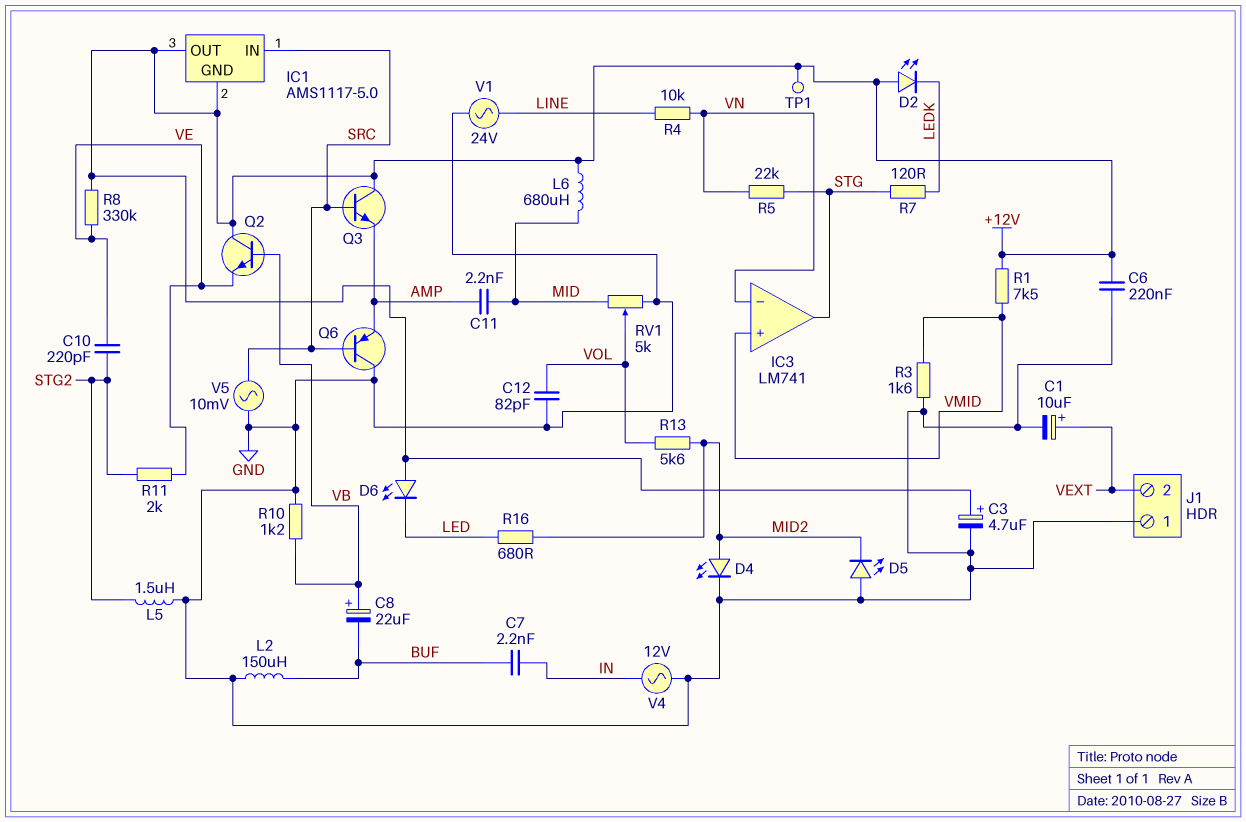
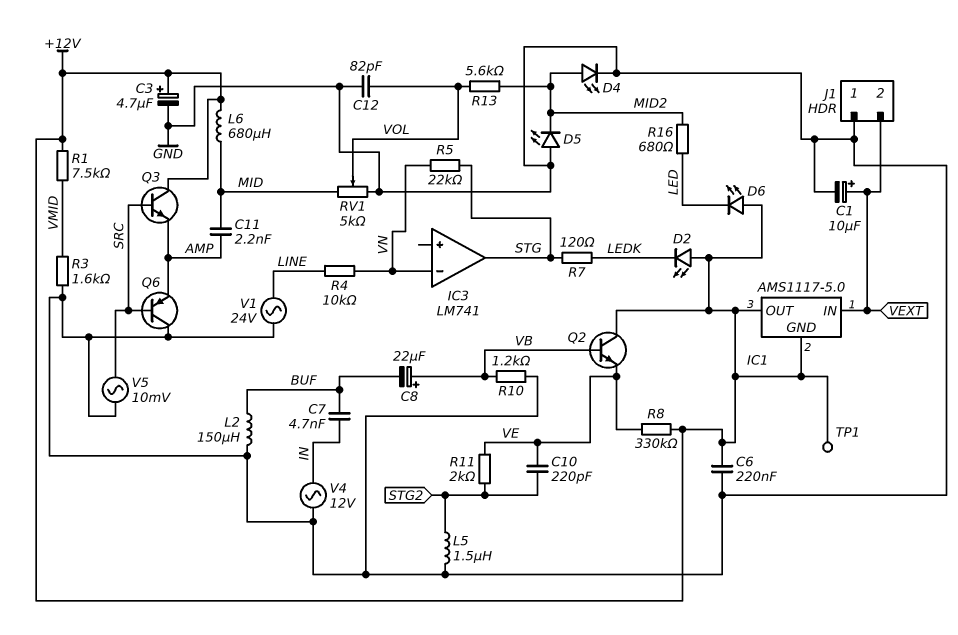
C7: 2.2nF (BUF, IN) -> 4.7nF (BUF, IN)
IC1 pin IN: SRC -> VEXT
IC3 pin in+: VMID -> none

